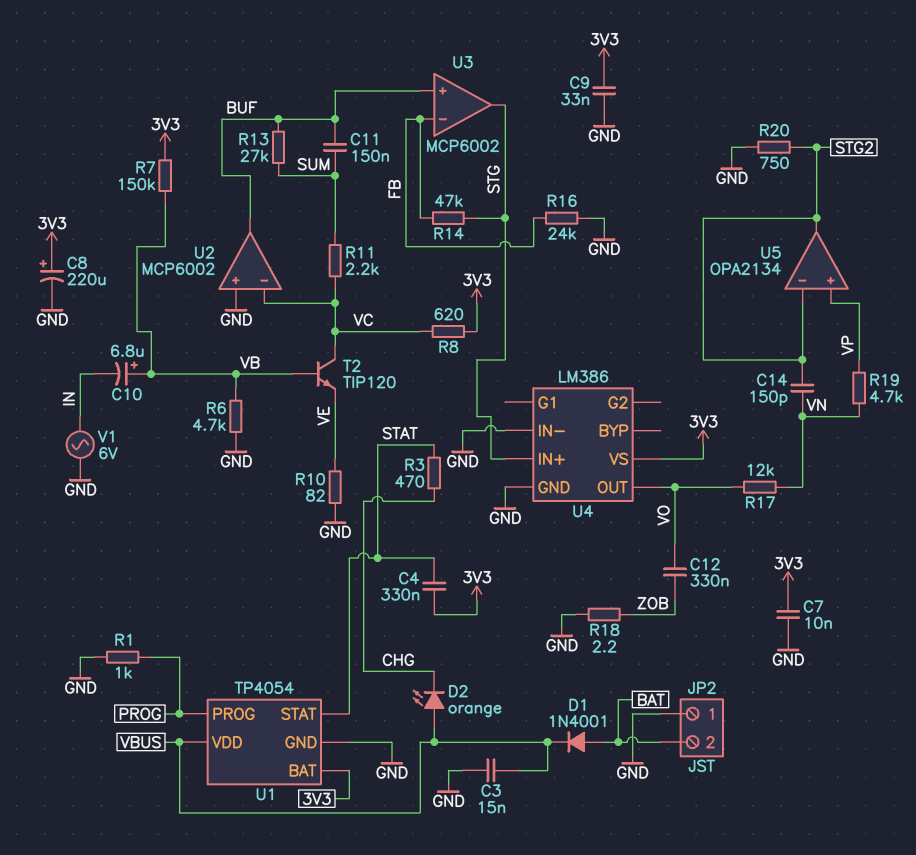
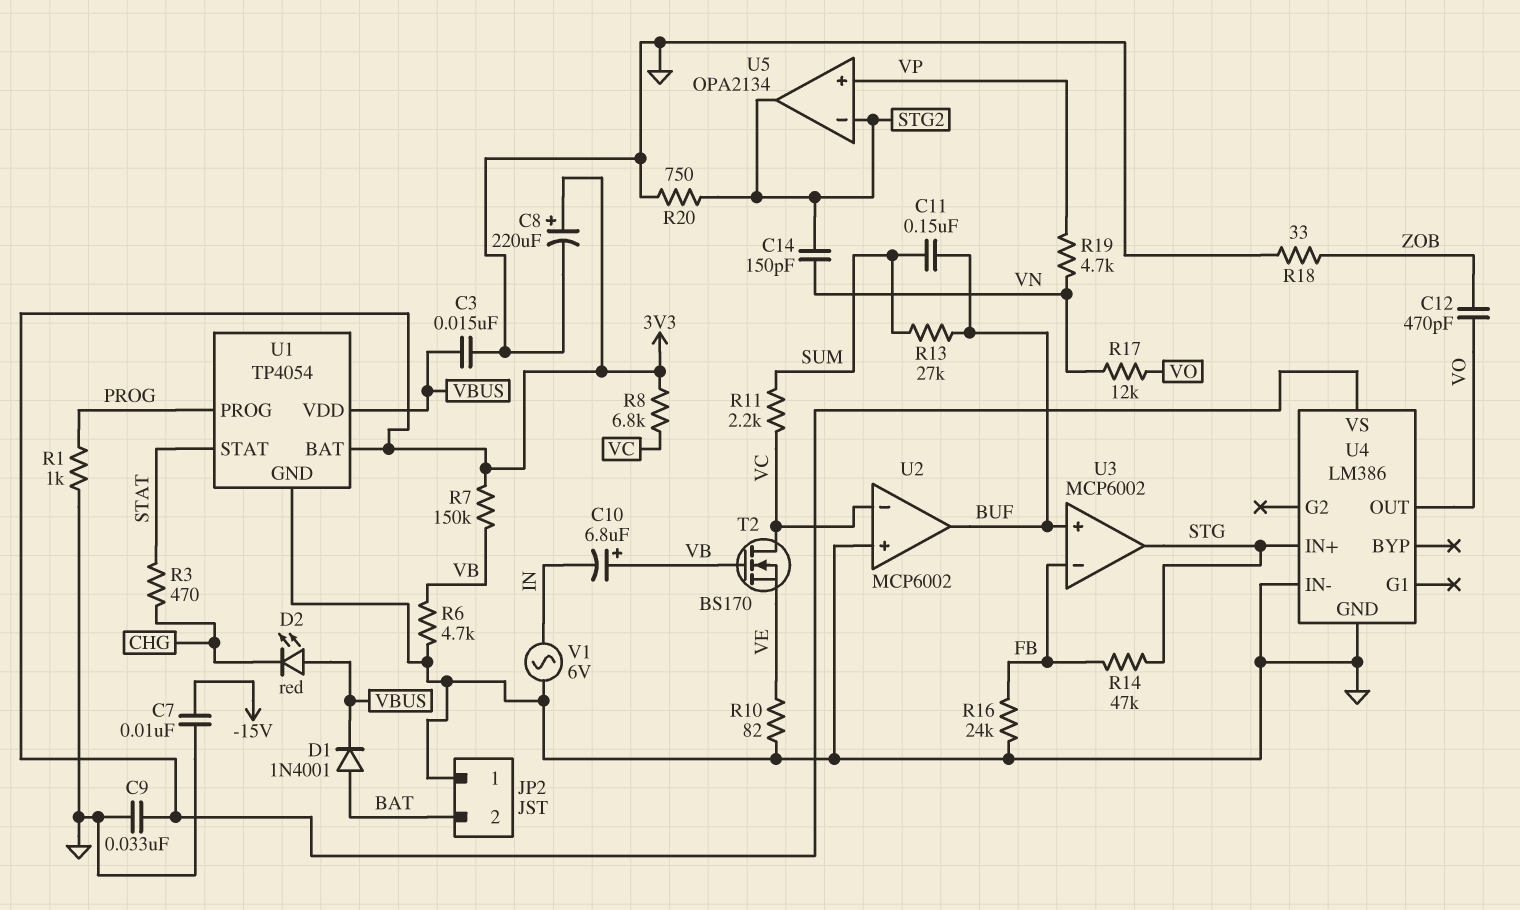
C4: 330nF (3V3, STAT) -> none
C7: 10nF (3V3, GND) -> 10nF (-15V, GND)
C12: 330nF (VO, ZOB) -> 470pF (VO, ZOB)
D2: LED orange (A VBUS, K CHG) -> LED red (A VBUS, K CHG)
R8: 620 (3V3, VC) -> 6.8k (3V3, VC)
R18: 2.2 (GND, ZOB) -> 33 (GND, ZOB)
T2: NPN TIP120 (B VB, C VC, E VE) -> NMOS BS170 (G VB, D VC, S VE)

